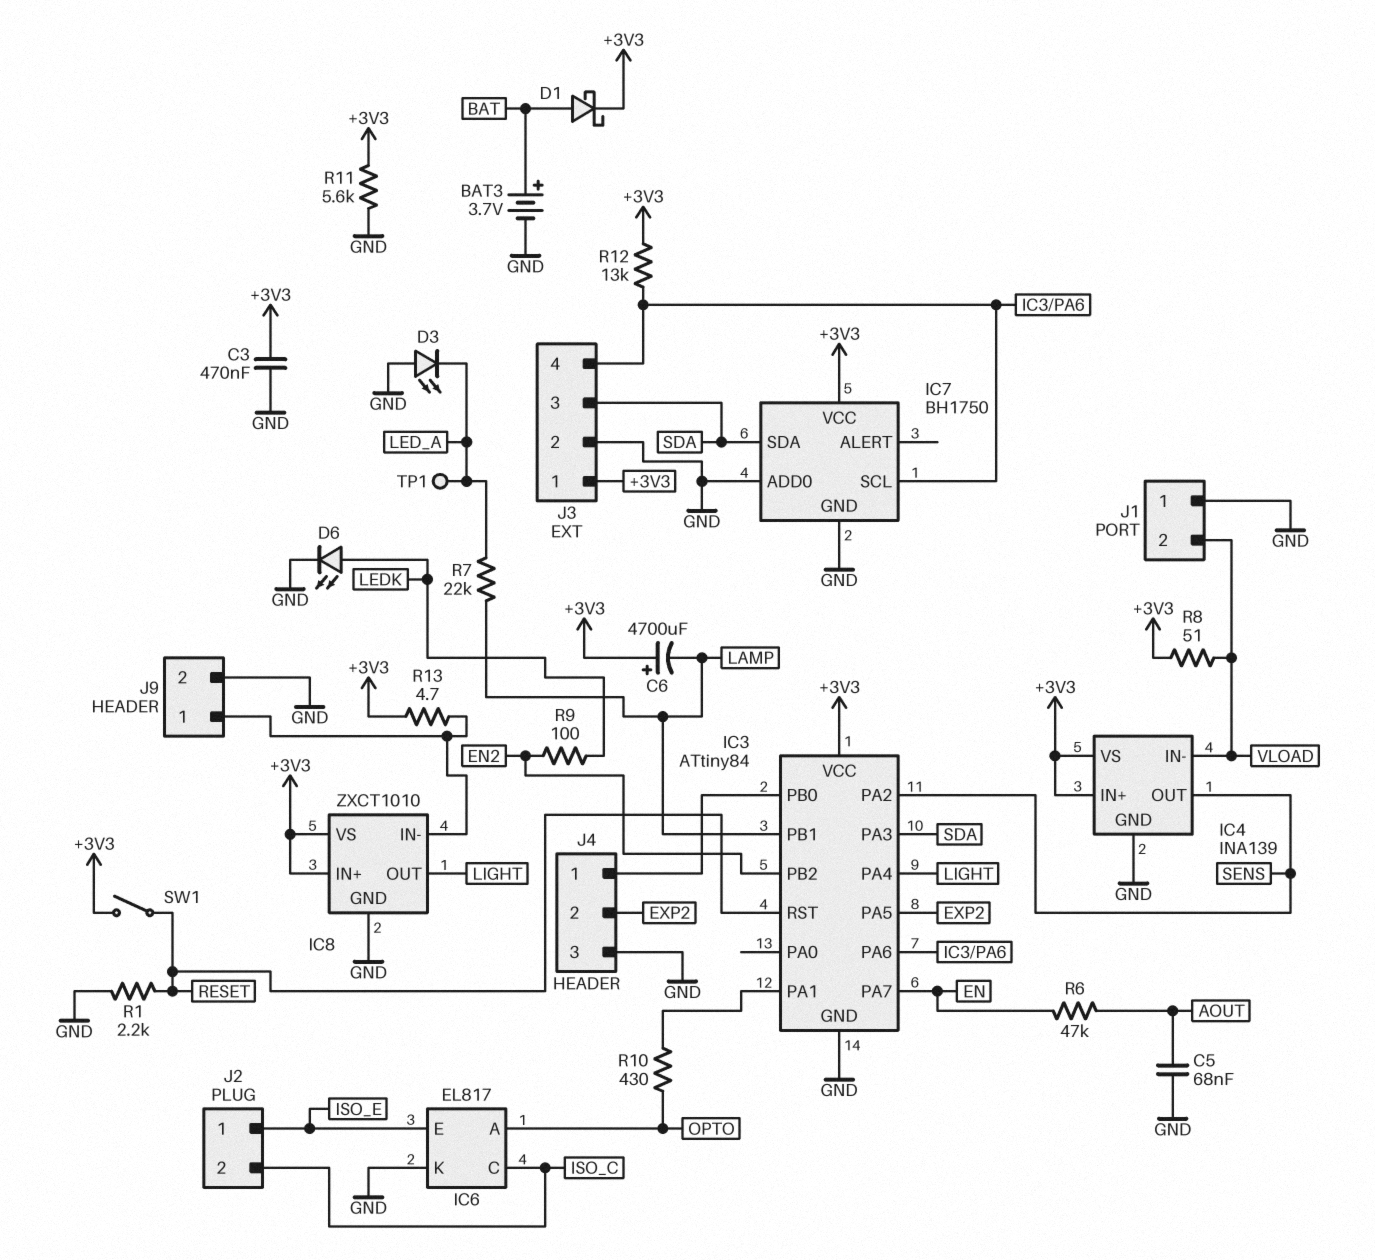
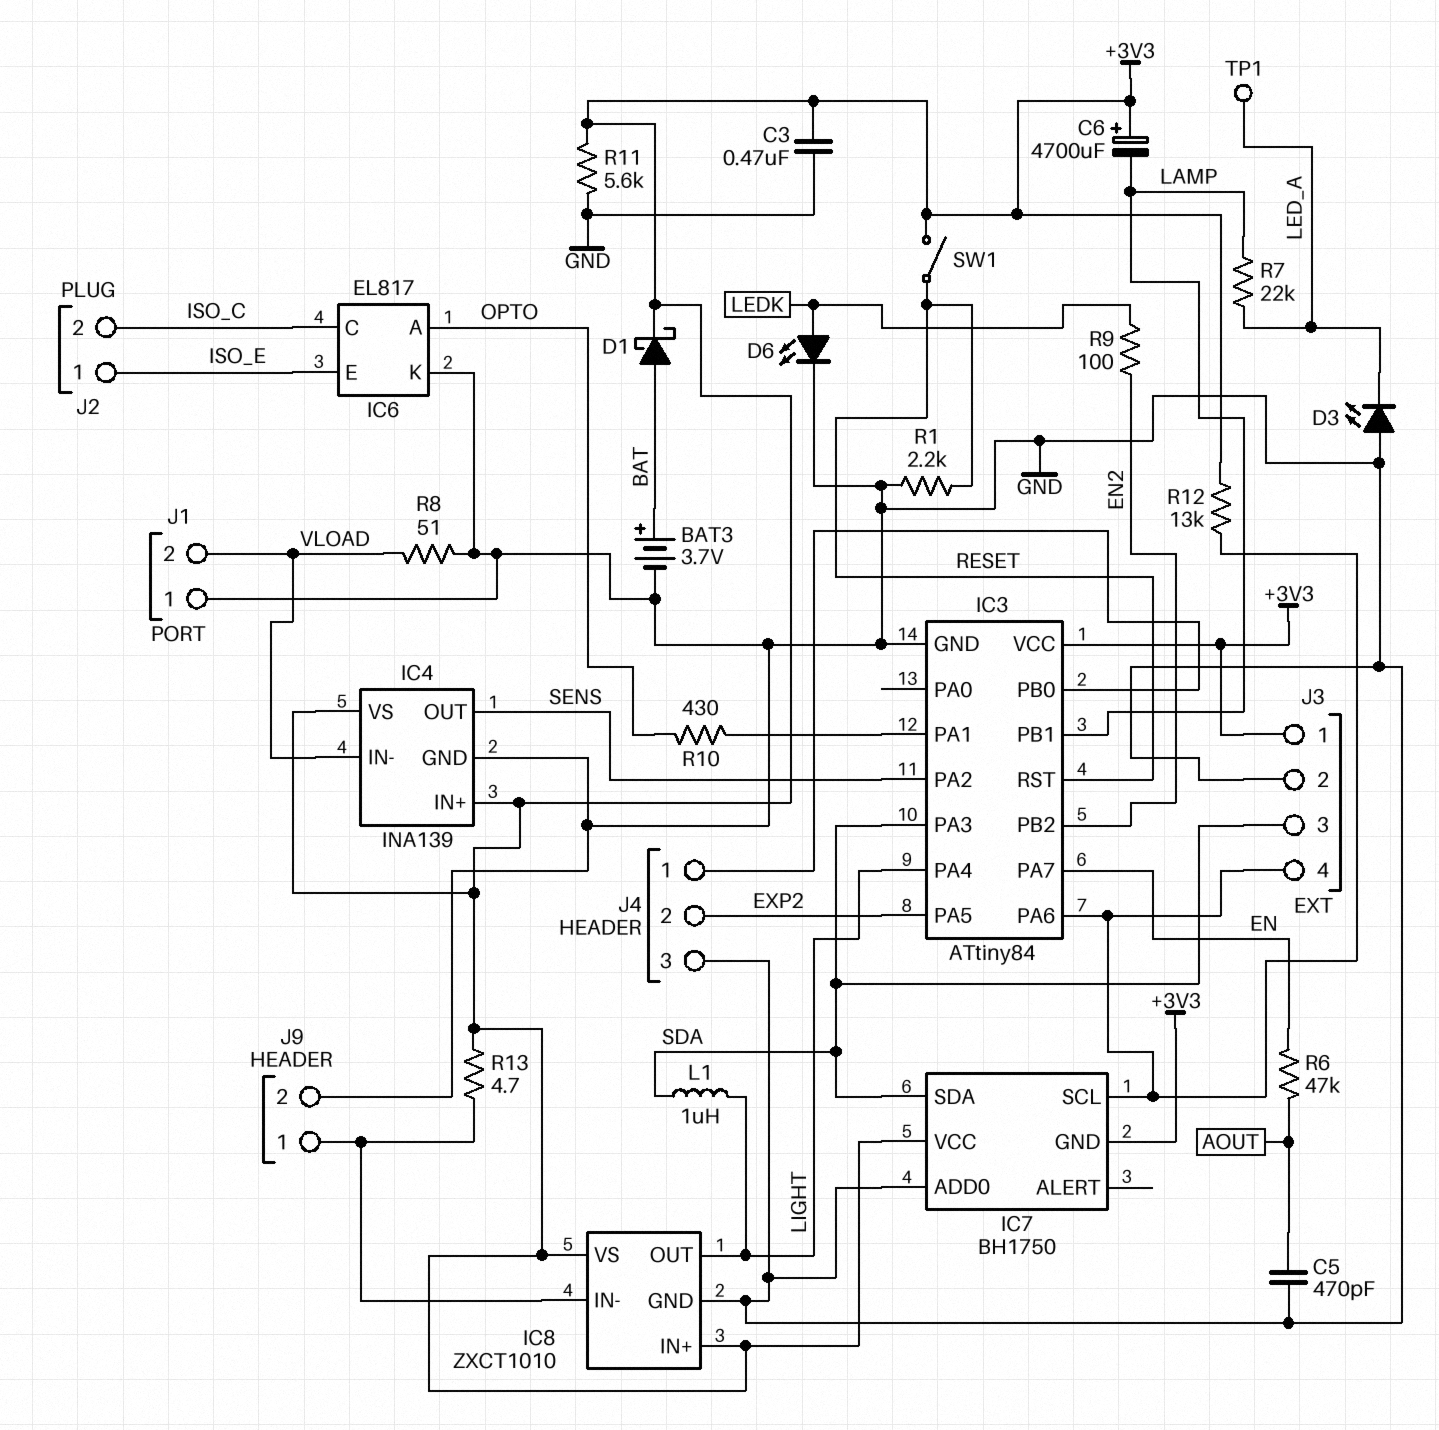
C5: 68nF (AOUT, GND) -> 470pF (AOUT, GND)
IC7 pin GND: GND -> +3V3
L1: none -> 1uH (LIGHT, SDA)
R8: 51 (+3V3, VLOAD) -> 51 (GND, VLOAD)

